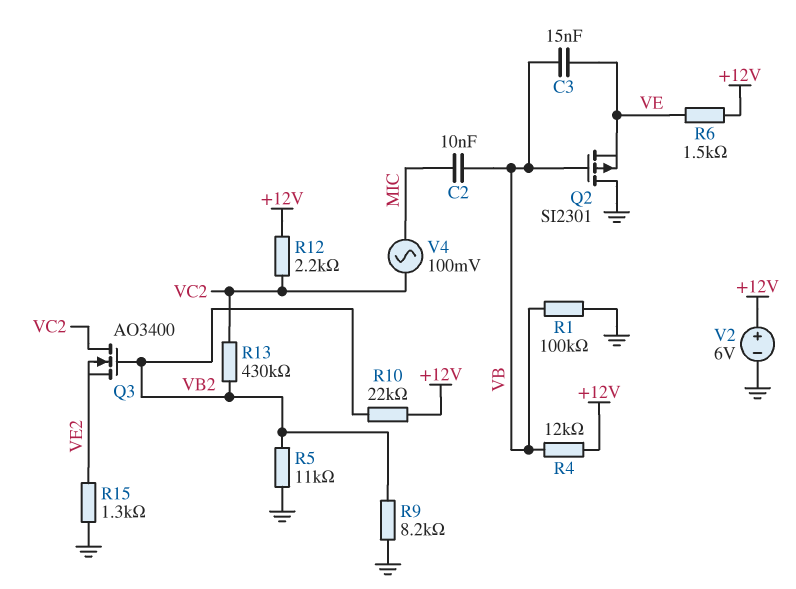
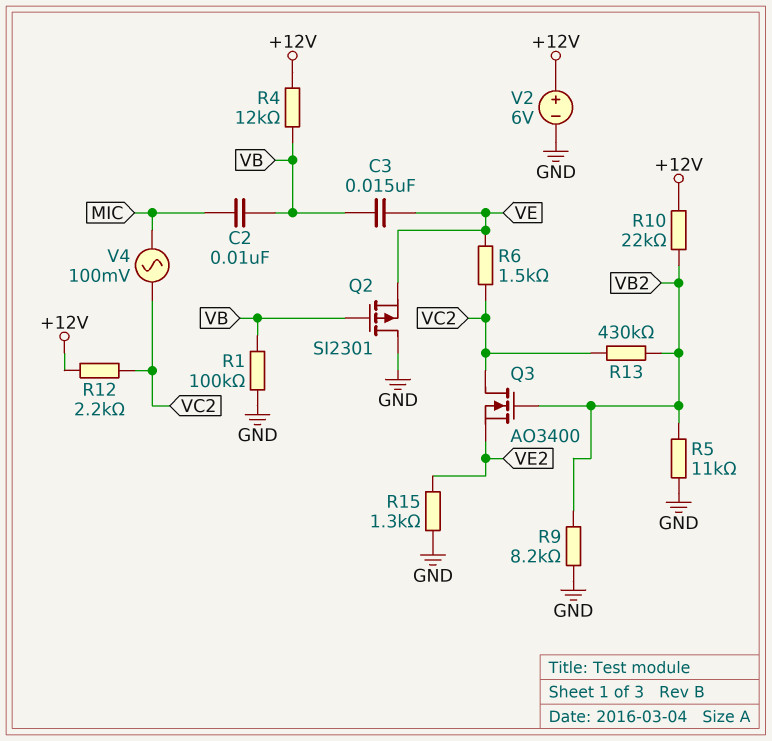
R6: 1.5k (+12V, VE) -> 1.5k (VC2, VE)

